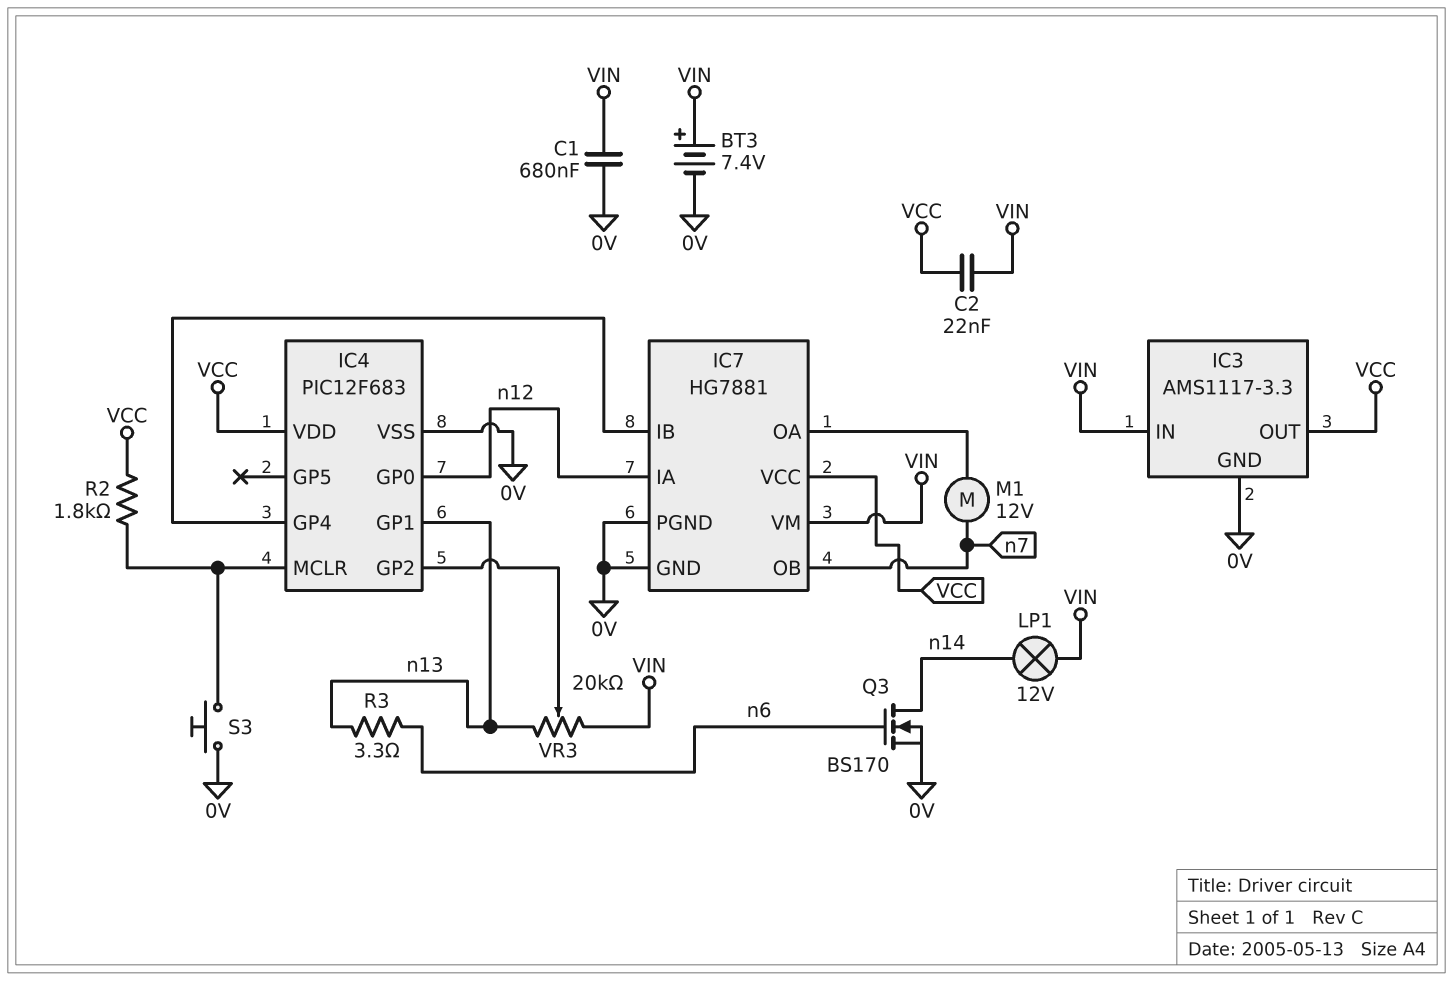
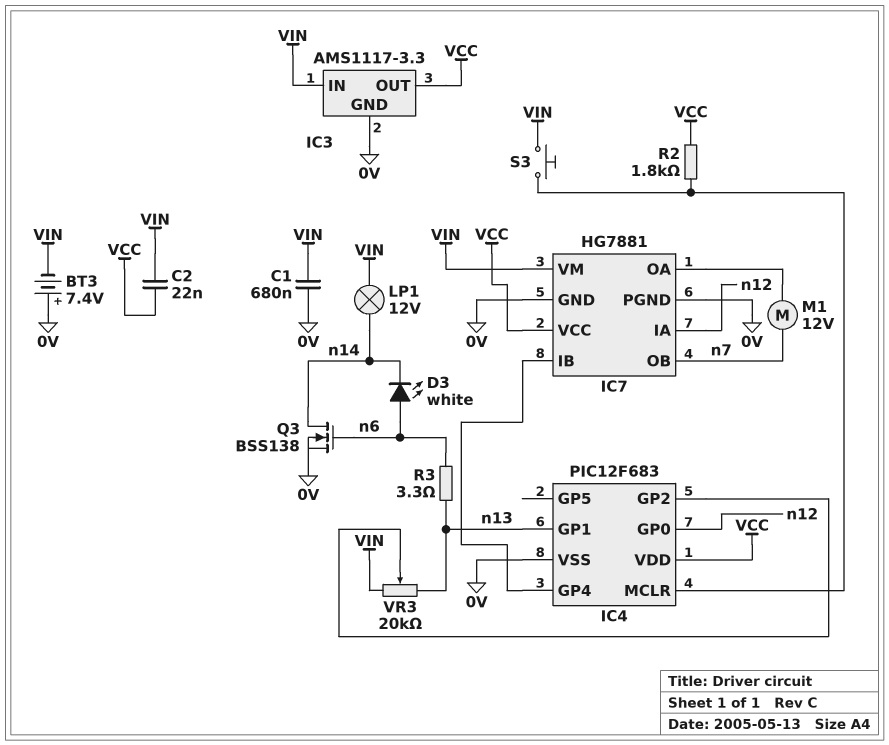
BT3: 7.4V (plus VIN, minus 0V) -> 7.4V (plus 0V, minus VIN)
D3: none -> LED white (A n6, K n14)
Q3: NMOS BS170 (G n6, D n14, S 0V) -> NMOS BSS138 (G n6, D n14, S 0V)
S3: button (0V, IC4/MCLR) -> button (IC4/MCLR, VIN)

